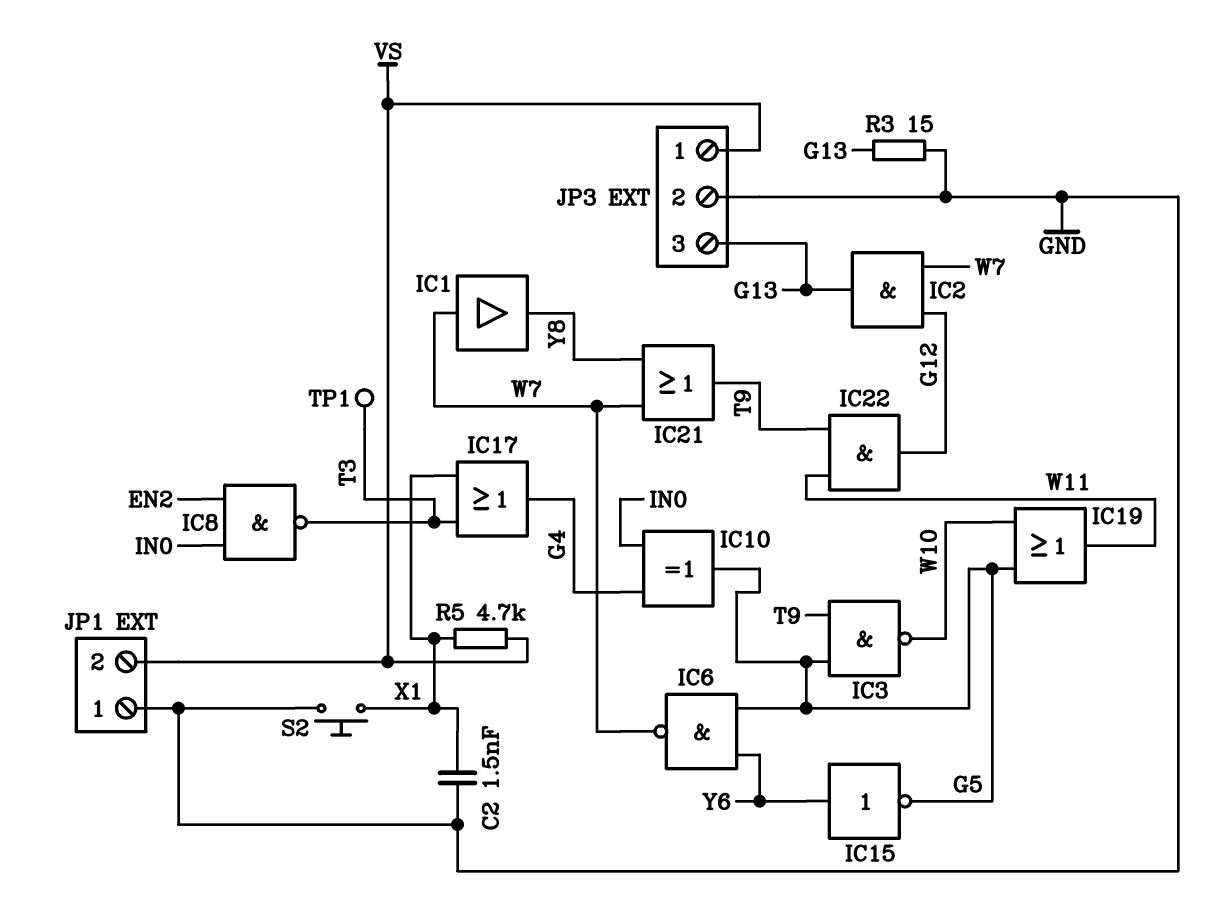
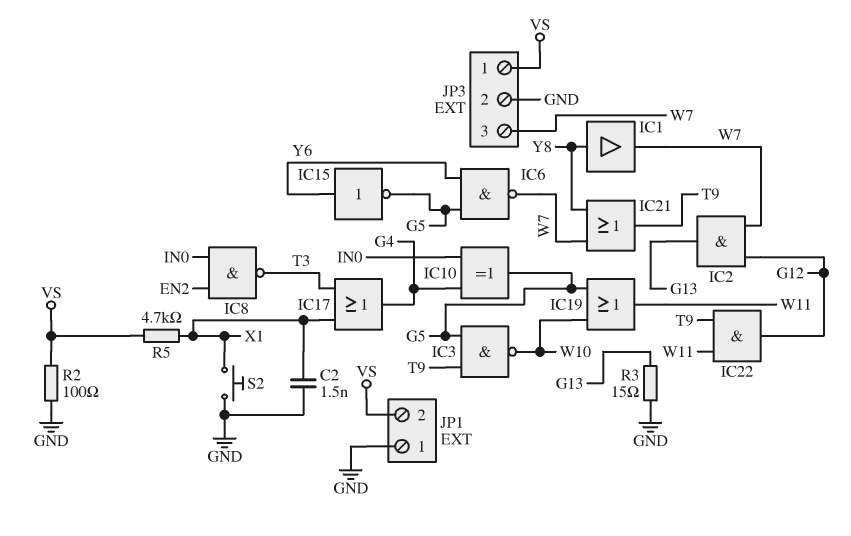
IC1: buffer (in W7, out Y8) -> buffer (in Y8, out W7)
JP3 pin 3: G13 -> W7
R2: none -> 100 (GND, VS)
TP1: test point (T3) -> none

